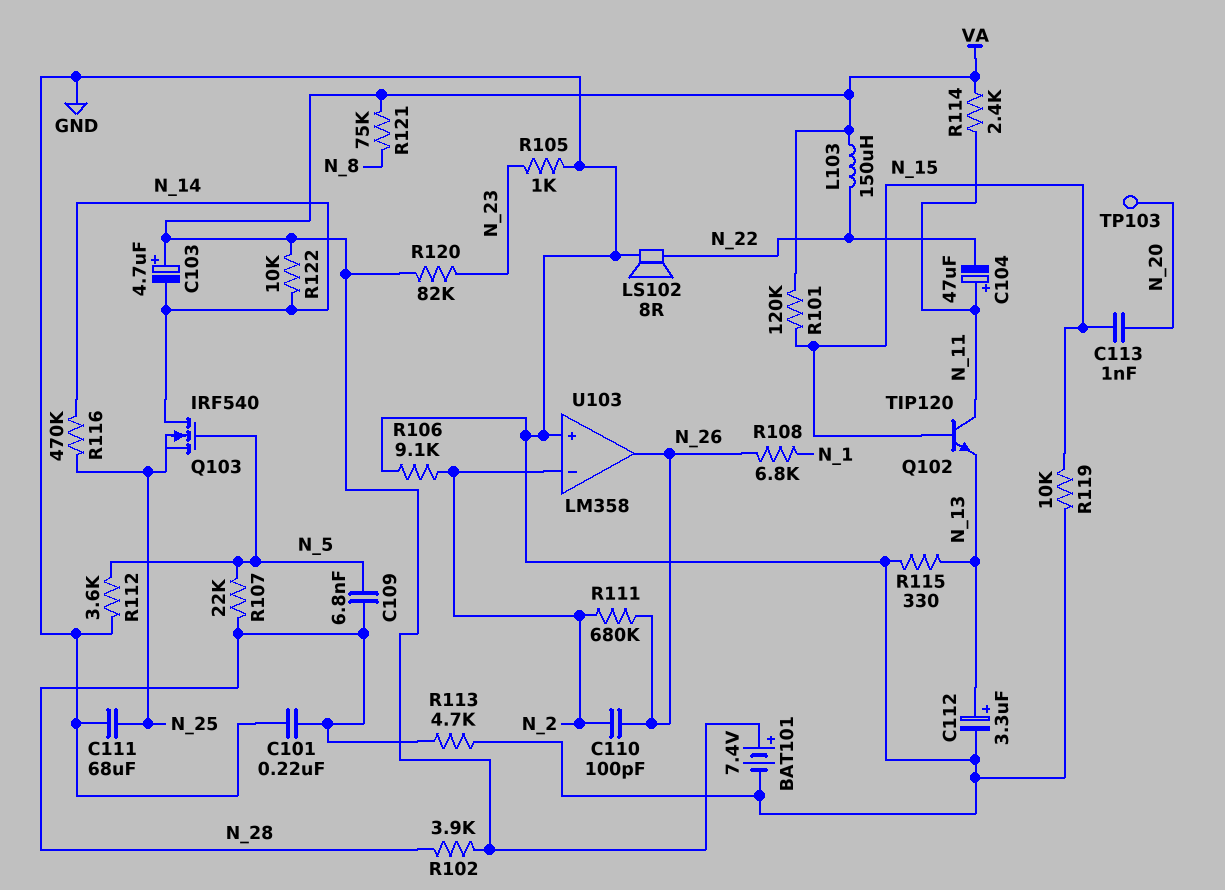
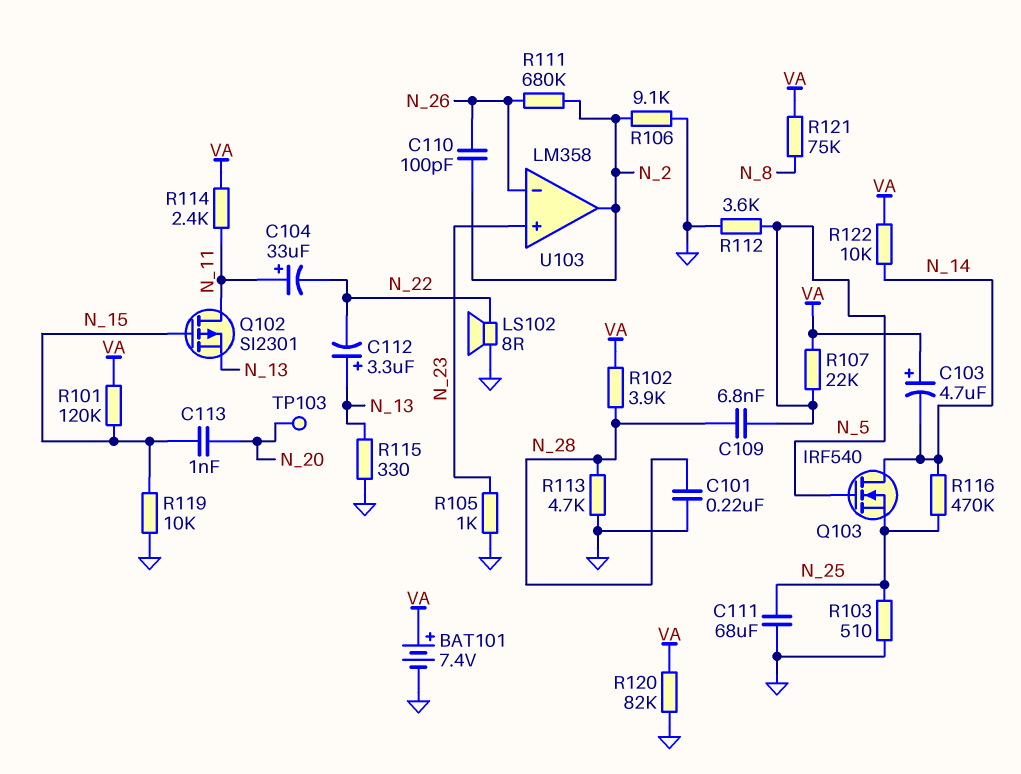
C104: 47uF (plus N_11, minus N_22) -> 33uF (plus N_11, minus N_22)
C112: 3.3uF (plus N_13, minus GND) -> 3.3uF (plus N_13, minus N_22)
L103: 150uH (N_22, VA) -> none
Q102: NPN TIP120 (B N_15, C N_11, E N_13) -> PMOS SI2301 (G N_15, D N_11, S N_13)
R103: none -> 510 (GND, N_25)
R107: 22k (N_5, N_28) -> 22k (N_5, VA)
R108: 6.8k (N_1, N_26) -> none
R120: 82k (N_23, VA) -> 82k (GND, VA)
U103 pin in+: GND -> N_23
U103 pin in-: N_2 -> N_26
U103 pin out: N_26 -> N_2

